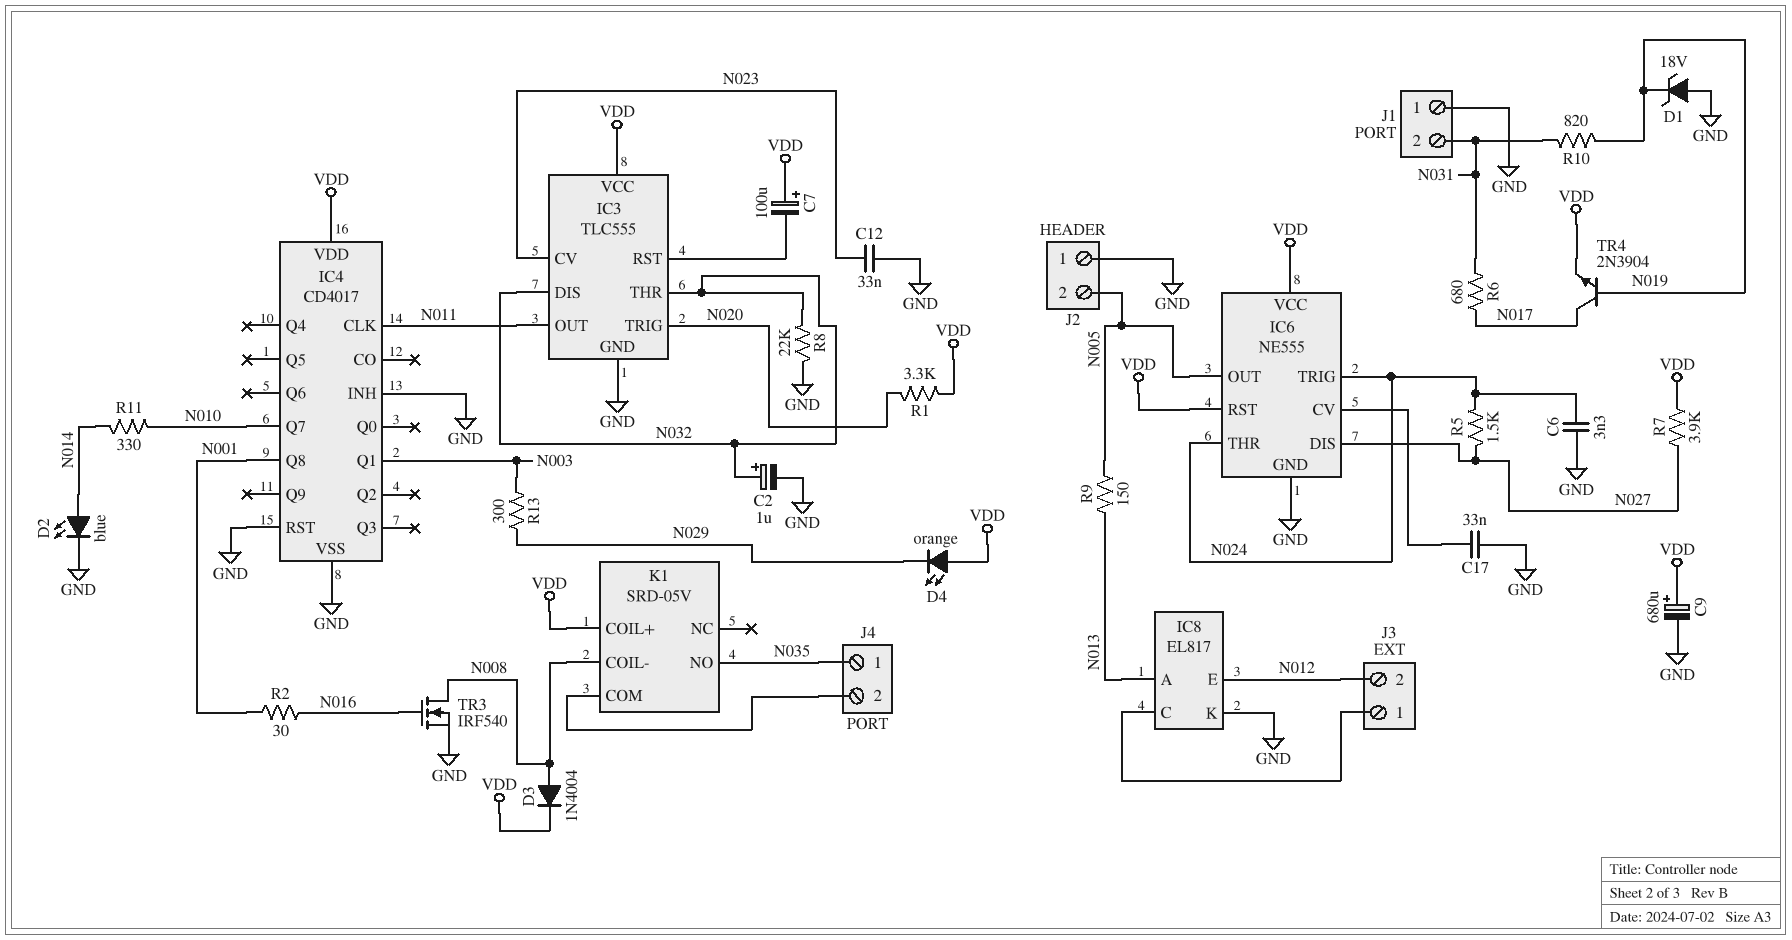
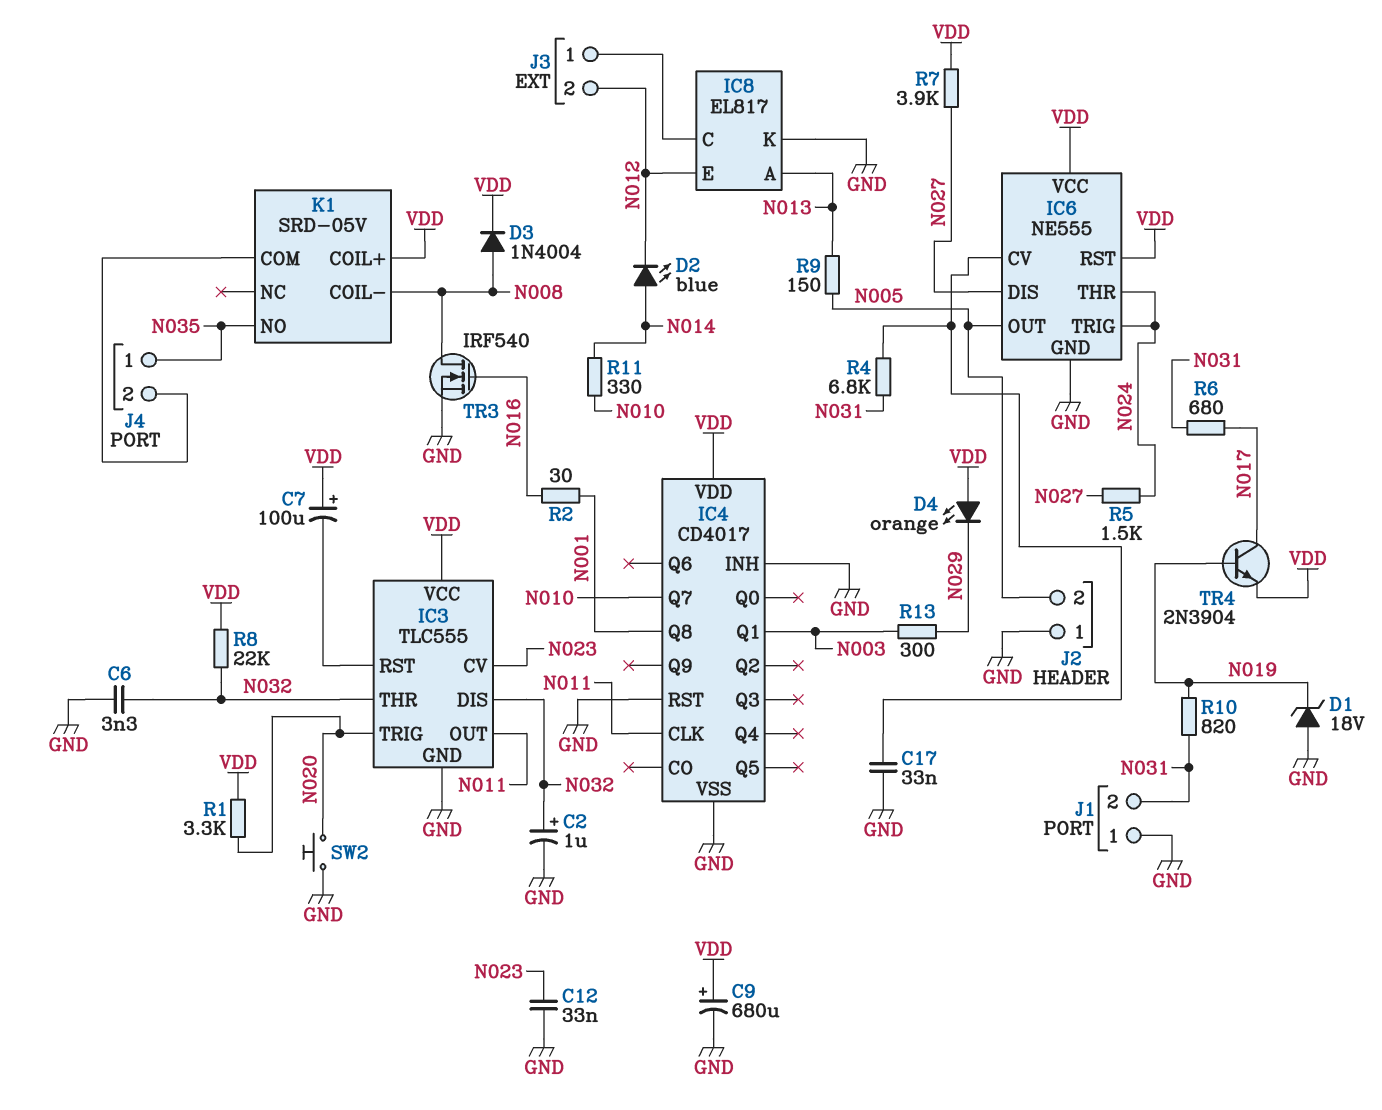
C6: 3.3nF (GND, N024) -> 3.3nF (GND, N032)
D2: LED blue (A N014, K GND) -> LED blue (A N014, K N012)
R4: none -> 6.8k (IC6/CV, N031)
R8: 22k (GND, N032) -> 22k (N032, VDD)
SW2: none -> button (GND, N020)

